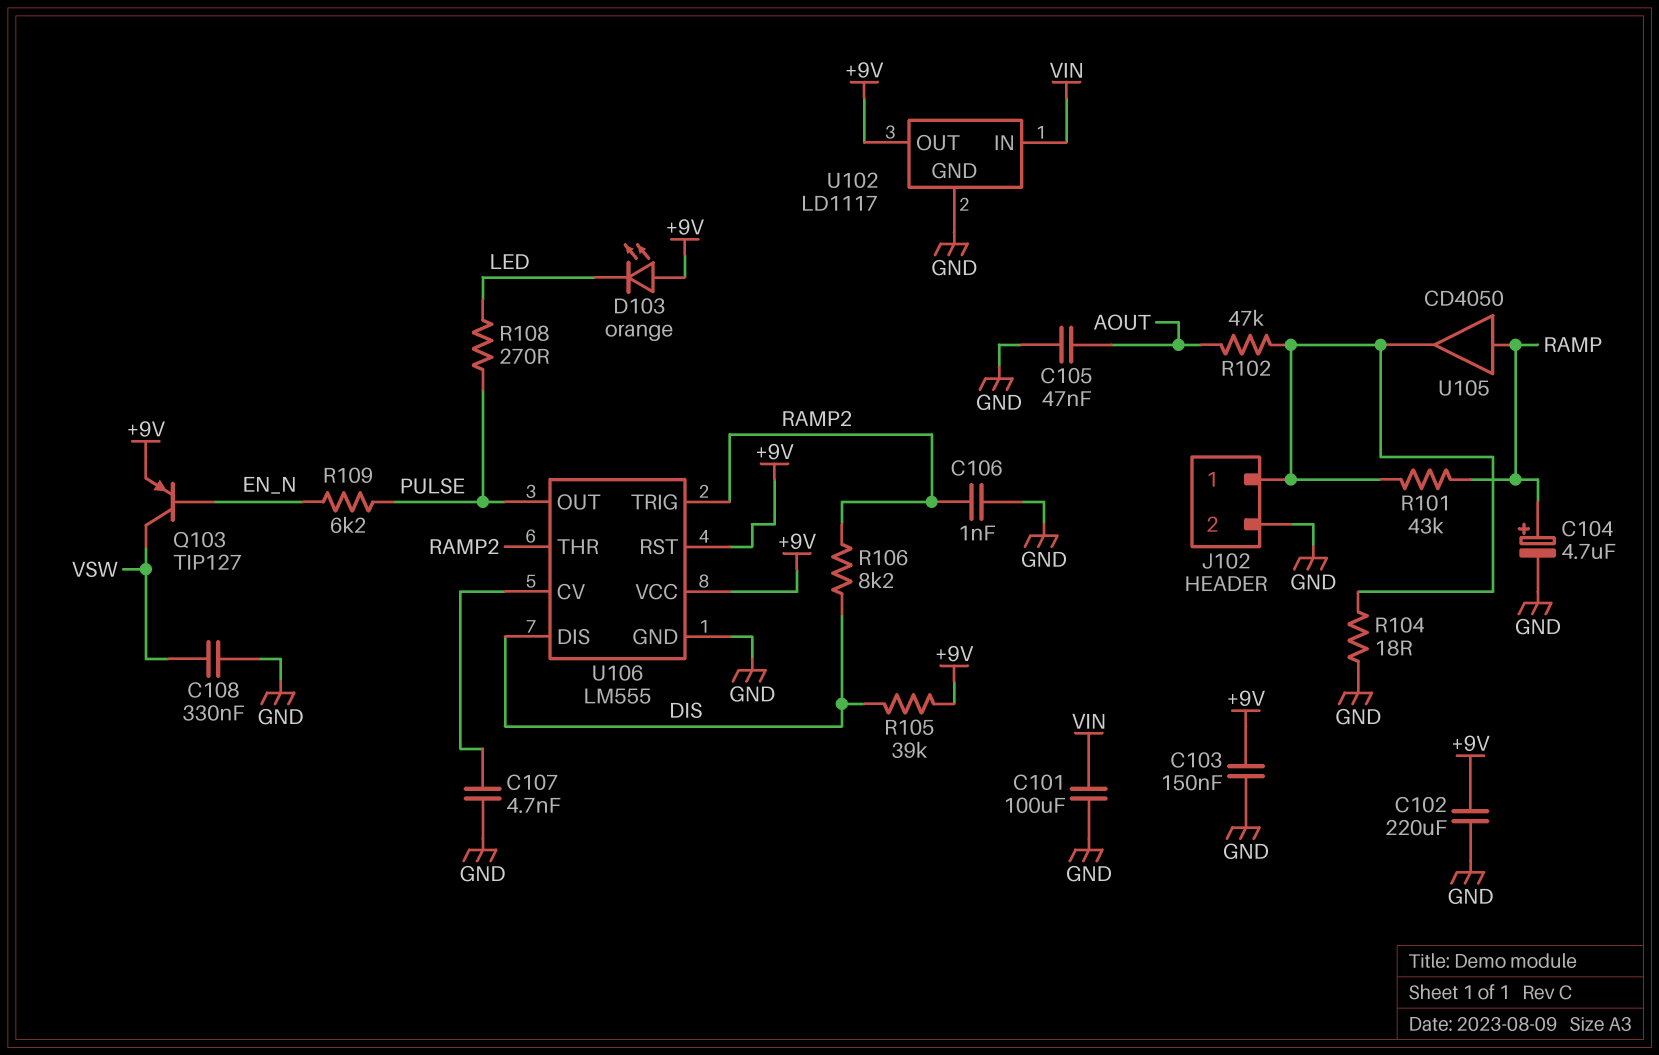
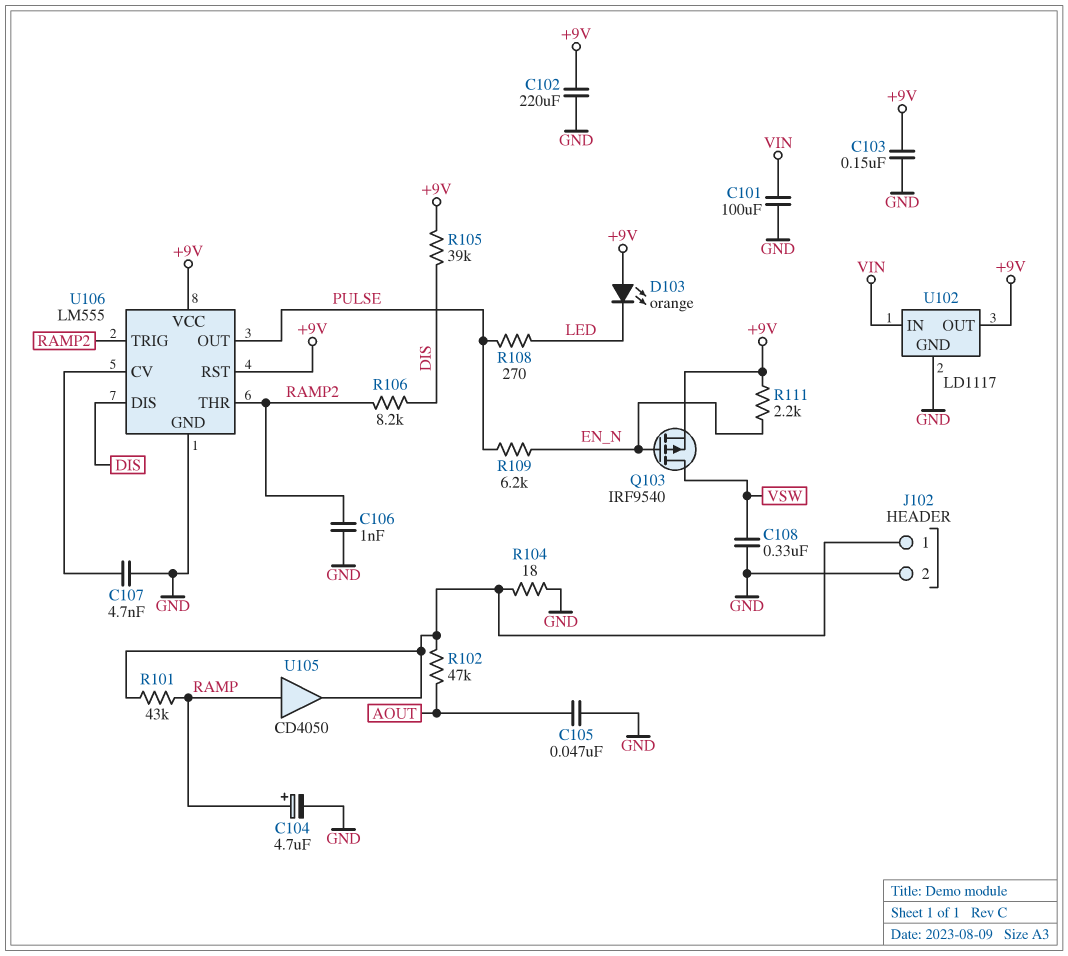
Q103: PNP TIP127 (B EN_N, C VSW, E +9V) -> PMOS IRF9540 (G EN_N, D VSW, S +9V)
R111: none -> 2.2k (+9V, EN_N)

